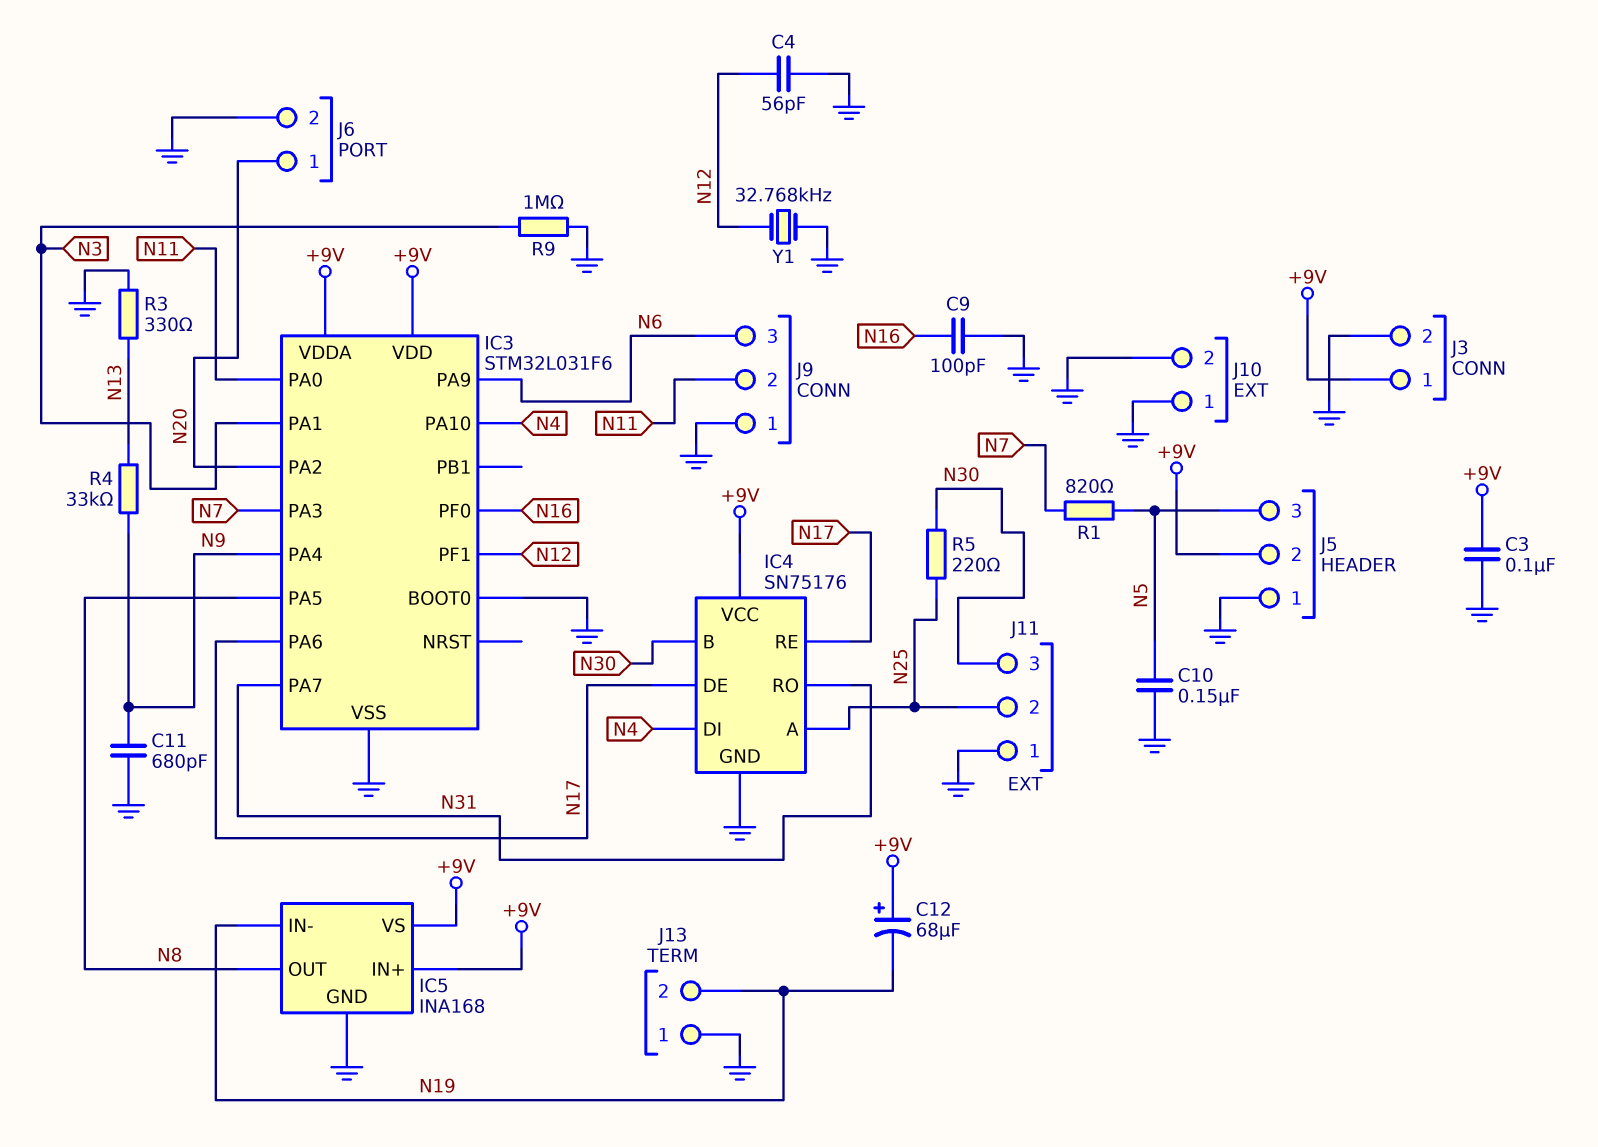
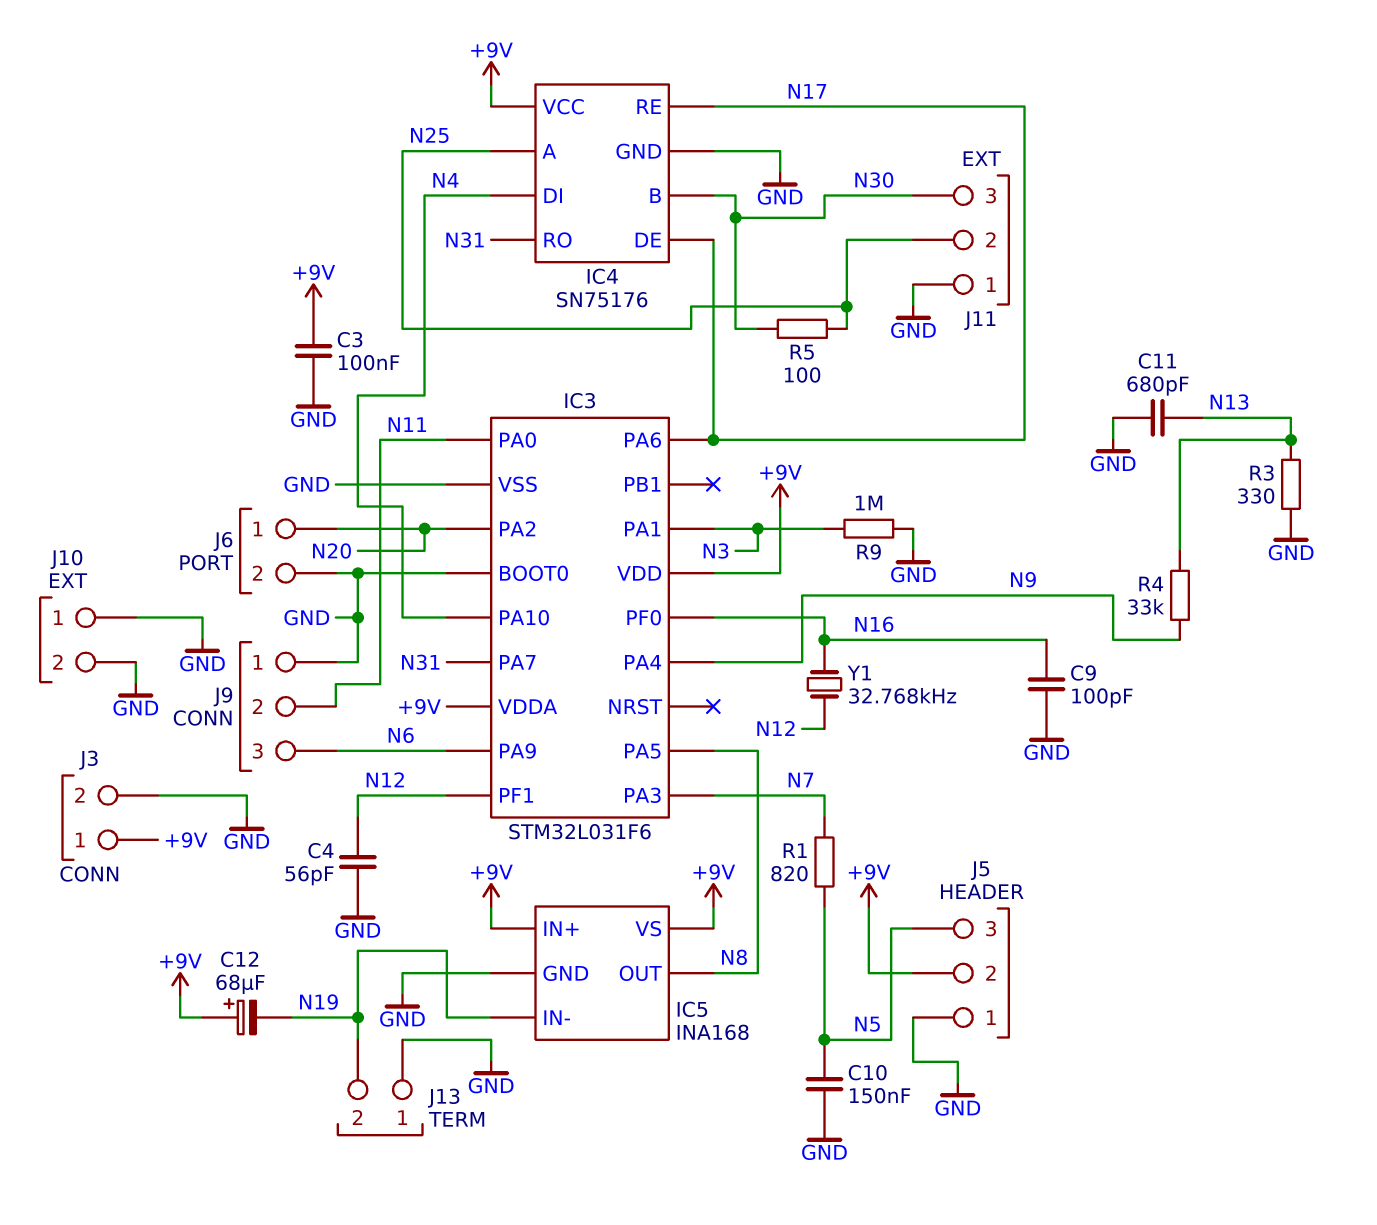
C11: 680pF (GND, N9) -> 680pF (GND, N13)
R5: 220 (N25, N30) -> 100 (N25, N30)
Y1: 32.768kHz (GND, N12) -> 32.768kHz (N12, N16)

